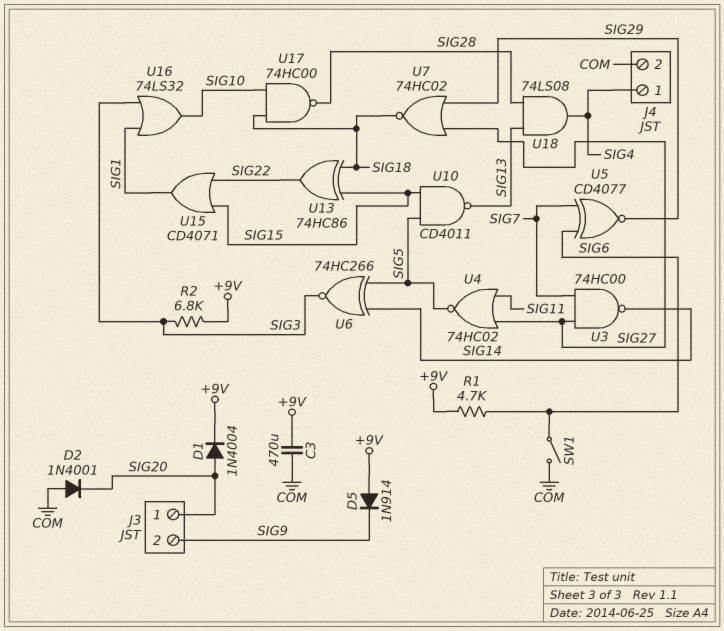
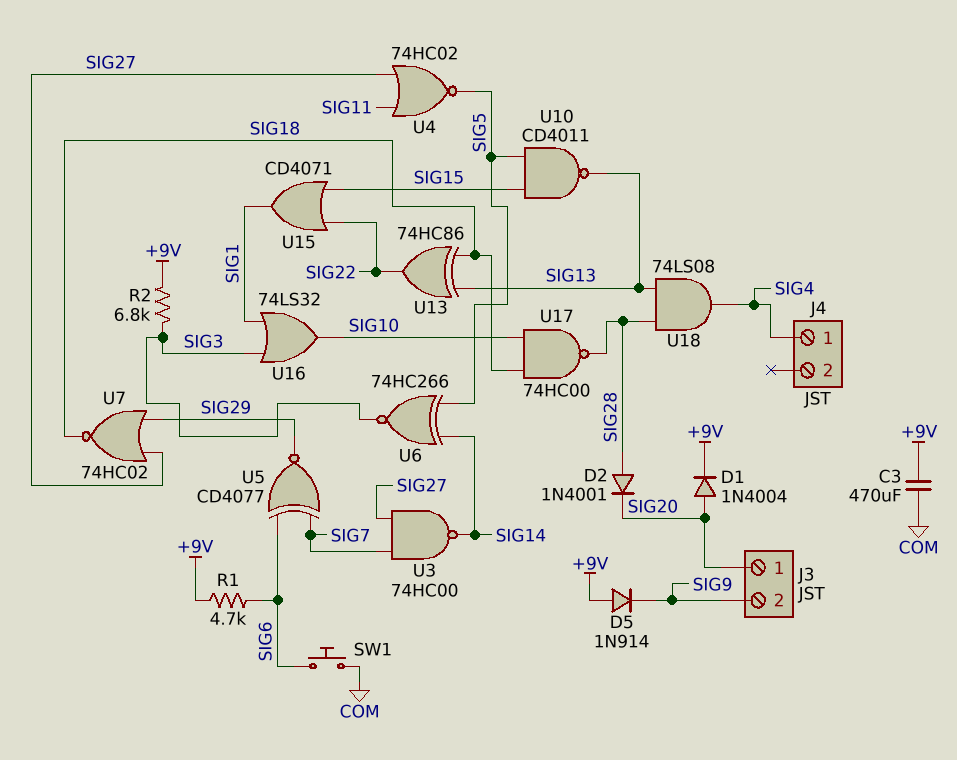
D2: diode 1N4001 (A COM, K SIG20) -> diode 1N4001 (A SIG28, K SIG20)
J4 pin 2: COM -> none
SW1: switch (COM, SIG6) -> button (COM, SIG6)
U13: XOR 74HC86 (in SIG15, in SIG18, out SIG22) -> XOR 74HC86 (in SIG13, in SIG18, out SIG22)

